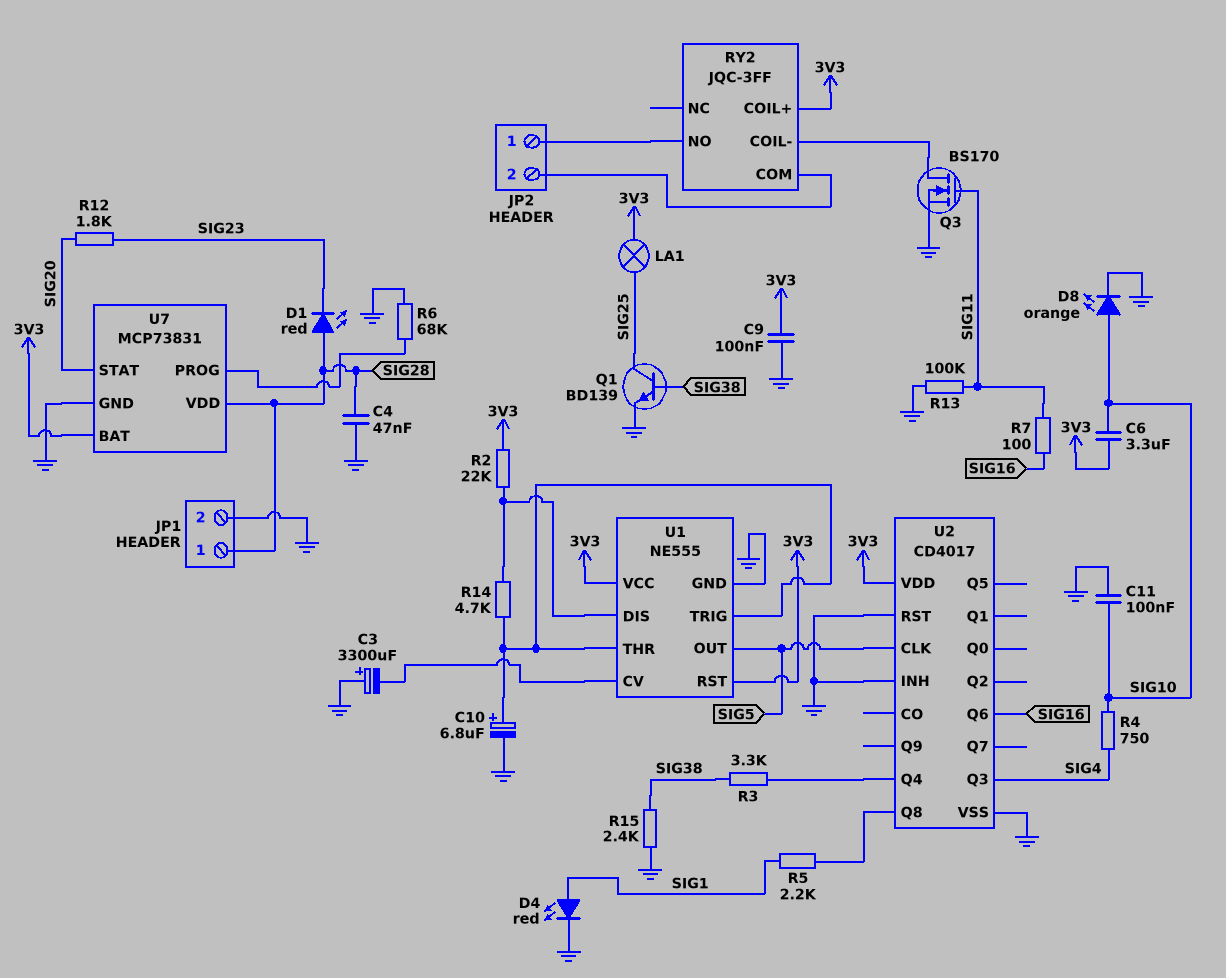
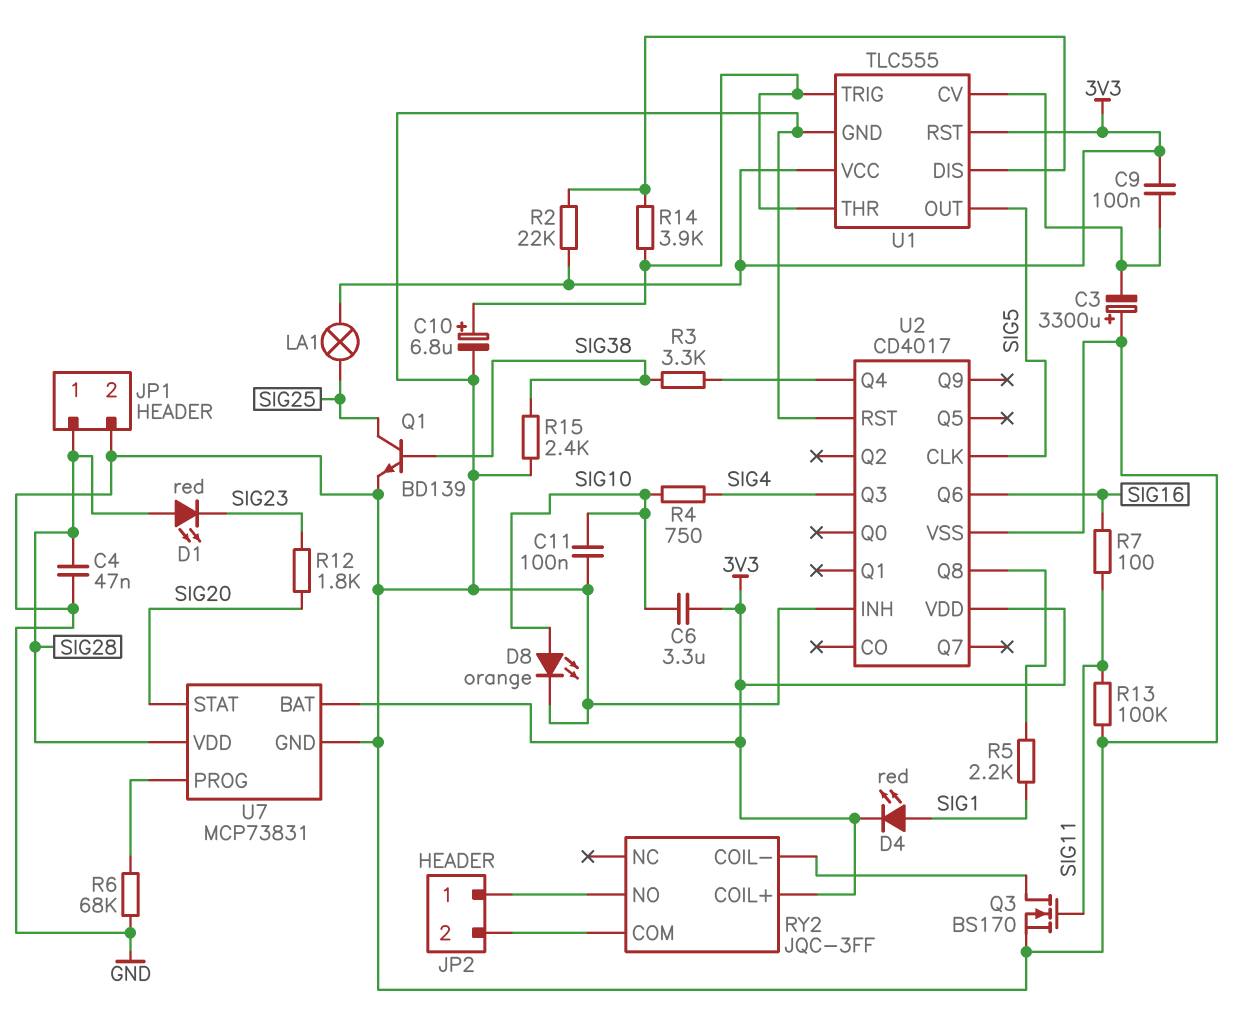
C9: 100nF (3V3, GND) -> 100nF (3V3, U1/CV)
D4: LED red (A SIG1, K GND) -> LED red (A SIG1, K 3V3)
R14: 4.7k (U1/DIS, U1/THR) -> 3.9k (U1/DIS, U1/THR)
U1: NE555 -> TLC555

